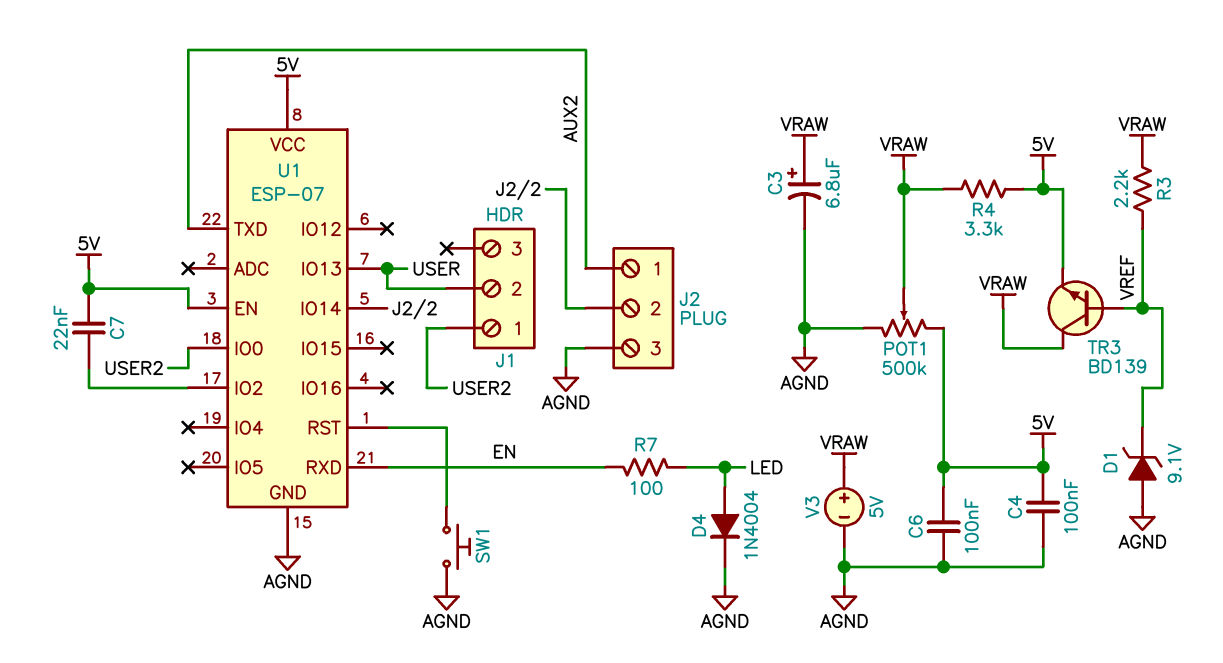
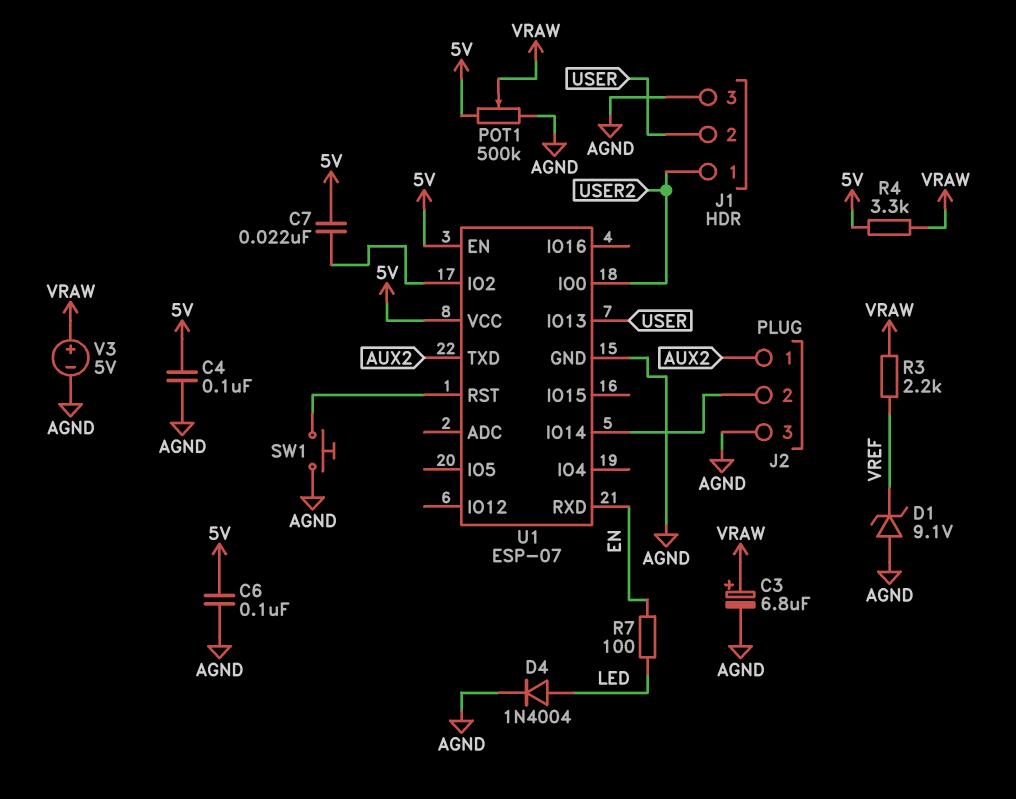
J1 pin 3: none -> AGND
TR3: NPN BD139 (B VREF, C VRAW, E 5V) -> none

